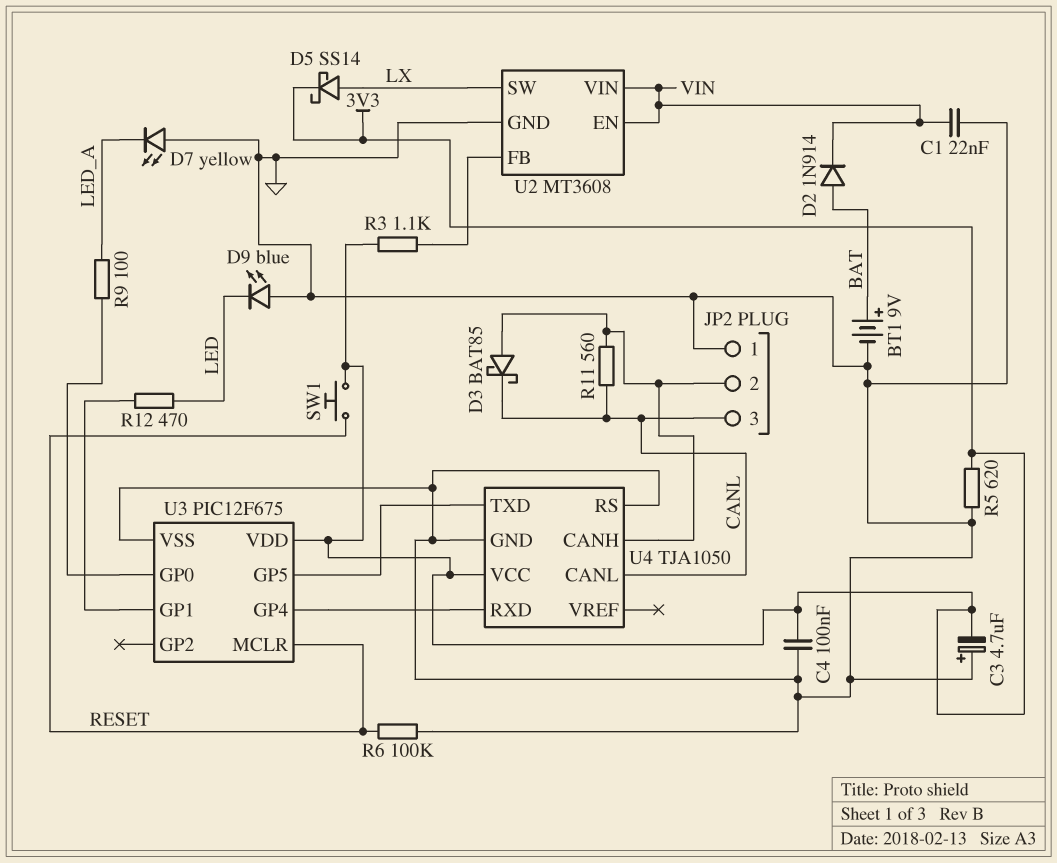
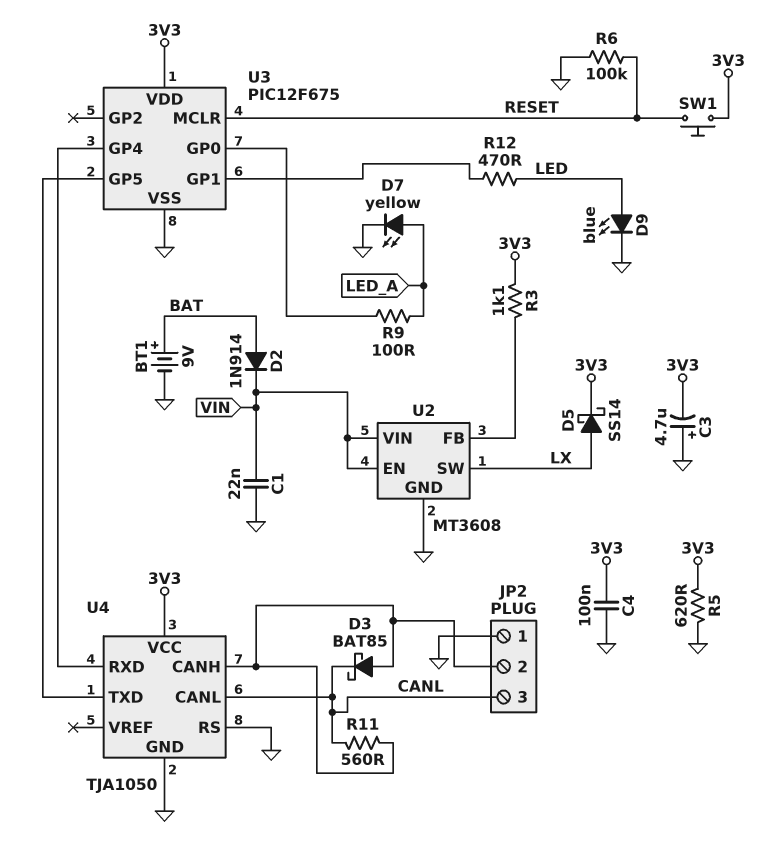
D7: LED yellow (A GND, K LED_A) -> LED yellow (A LED_A, K GND)
D9: LED blue (A GND, K LED) -> LED blue (A LED, K GND)

